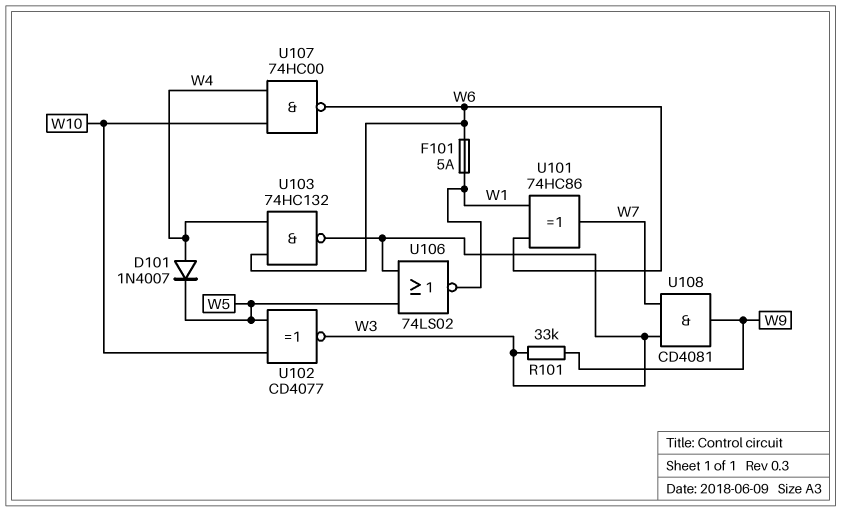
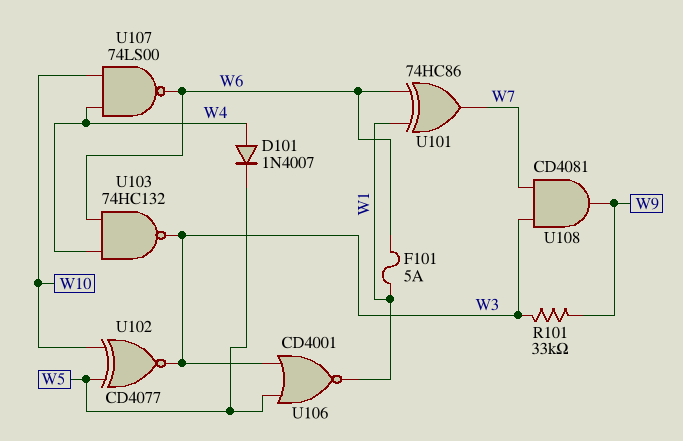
U106: NOR 74LS02 (in W3, in W5, out W1) -> NOR CD4001 (in W3, in W5, out W1)
U107: NAND 74HC00 (in W4, in W10, out W6) -> NAND 74LS00 (in W4, in W10, out W6)

